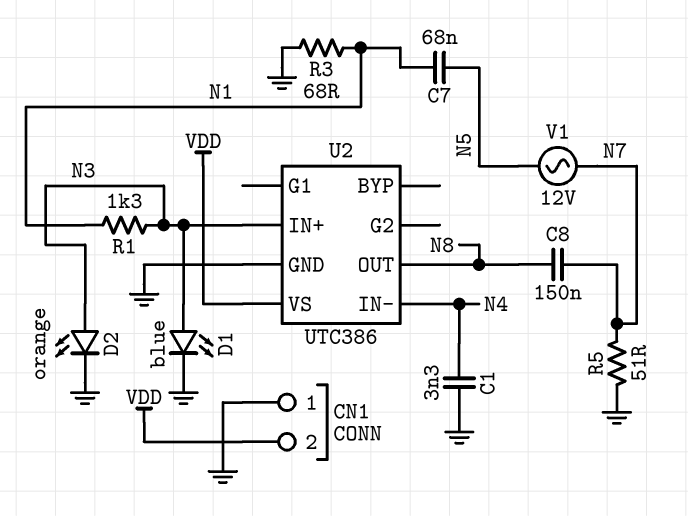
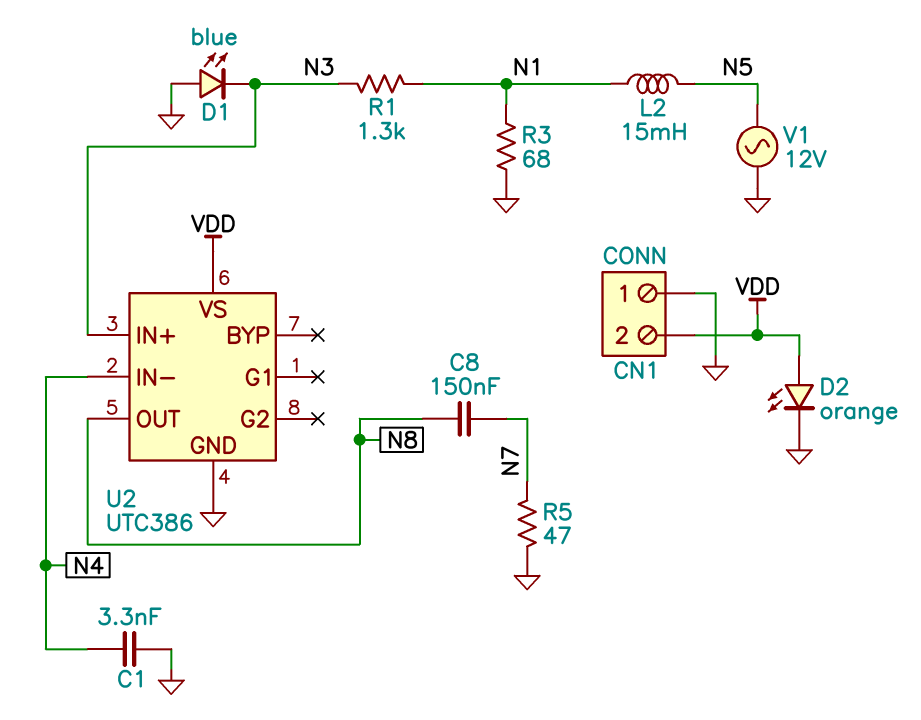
C7: 68nF (N1, N5) -> none
D1: LED blue (A N3, K GND) -> LED blue (A GND, K N3)
D2: LED orange (A N3, K GND) -> LED orange (A VDD, K GND)
L2: none -> 15mH (N1, N5)
R5: 51 (GND, N7) -> 47 (GND, N7)
V1: AC 12V (N5, N7) -> AC 12V (GND, N5)

